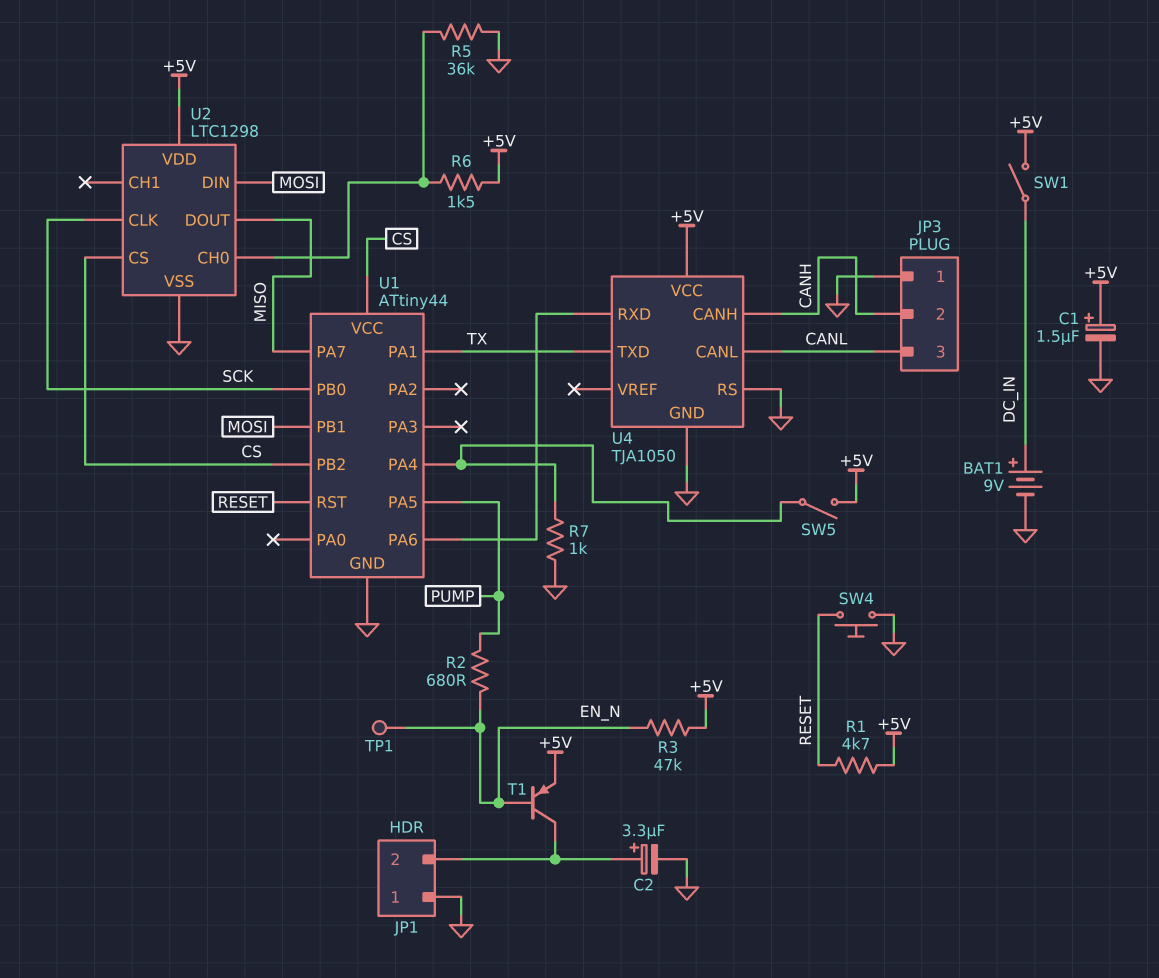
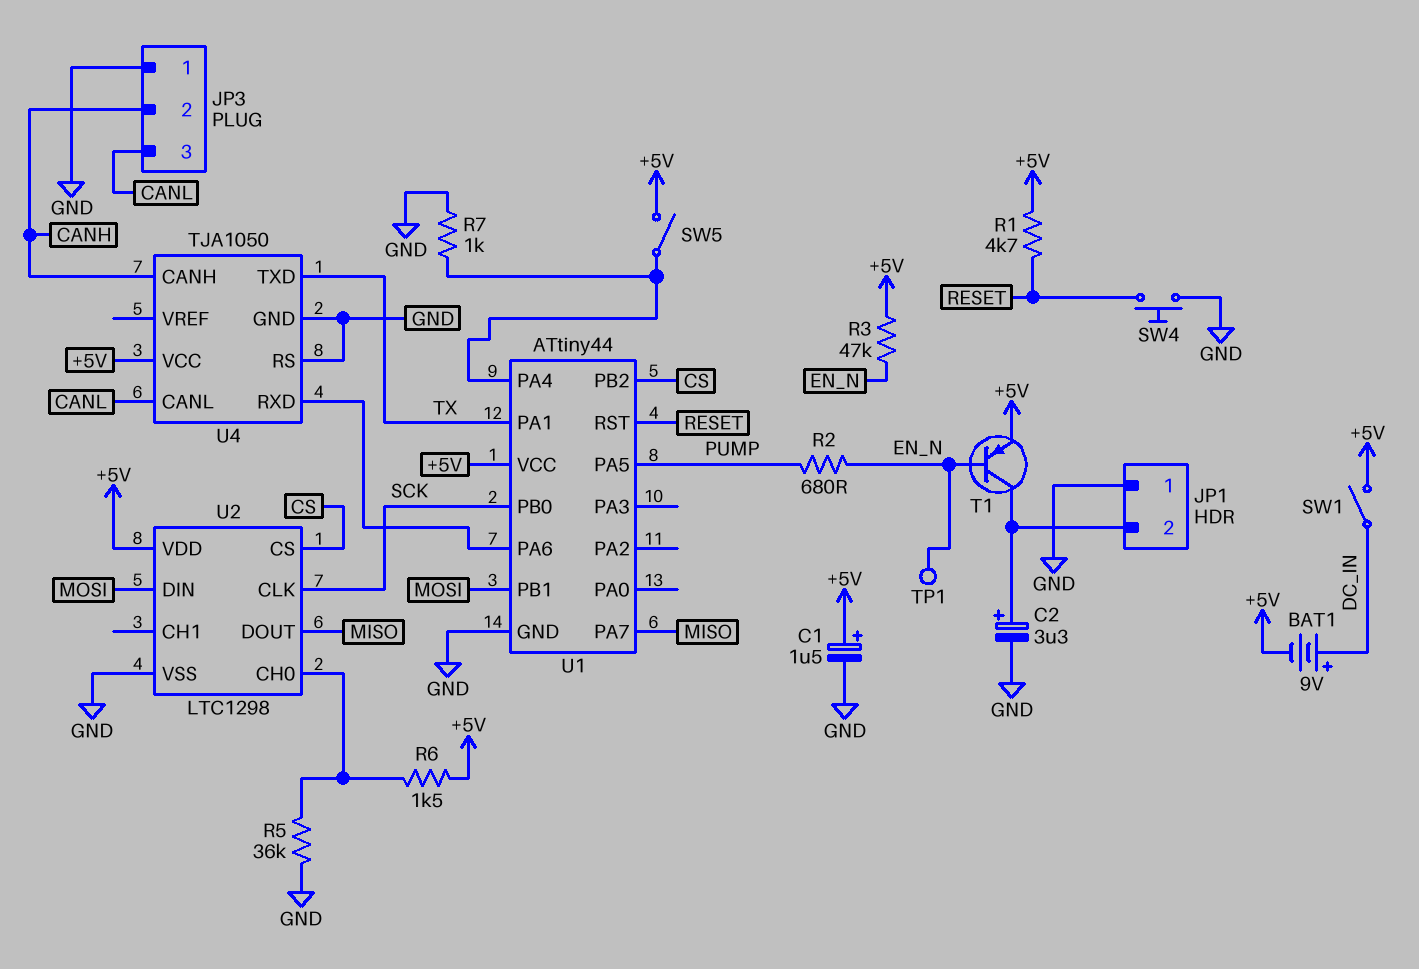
BAT1: 9V (plus DC_IN, minus GND) -> 9V (plus DC_IN, minus +5V)
U1 pin VCC: CS -> +5V

